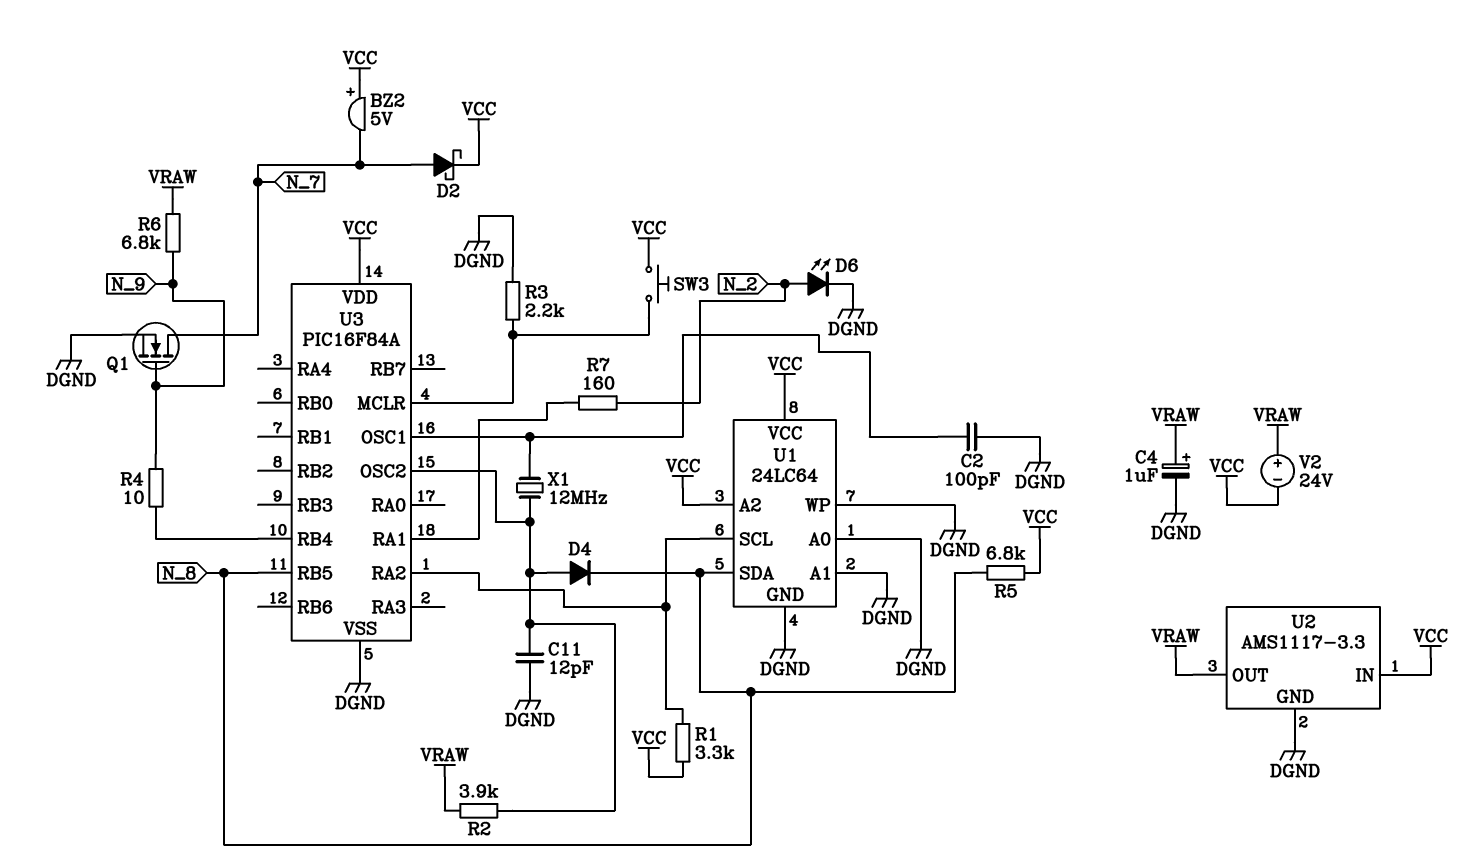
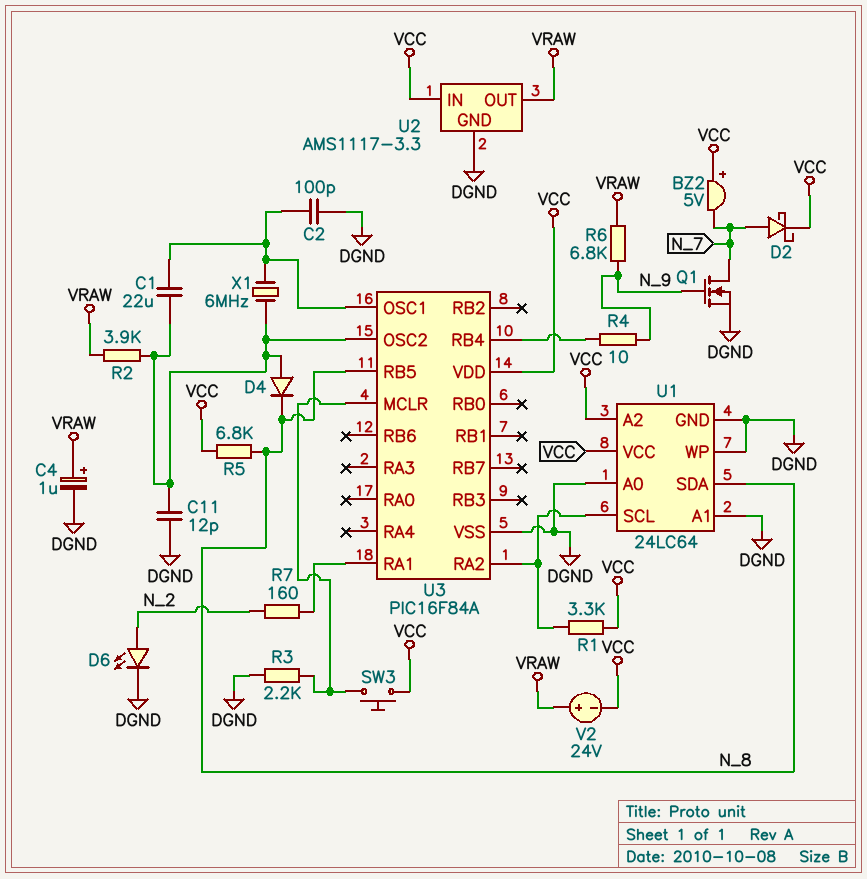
C1: none -> 22uF (U3/OSC1, U3/OSC2)
X1: 12MHz (U3/OSC1, U3/OSC2) -> 6MHz (U3/OSC1, U3/OSC2)

